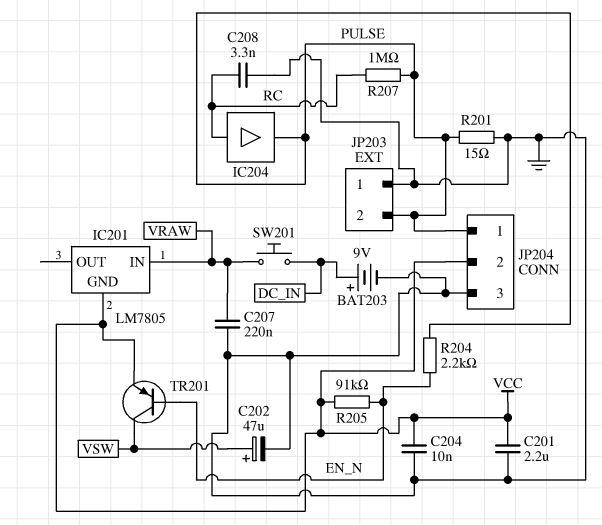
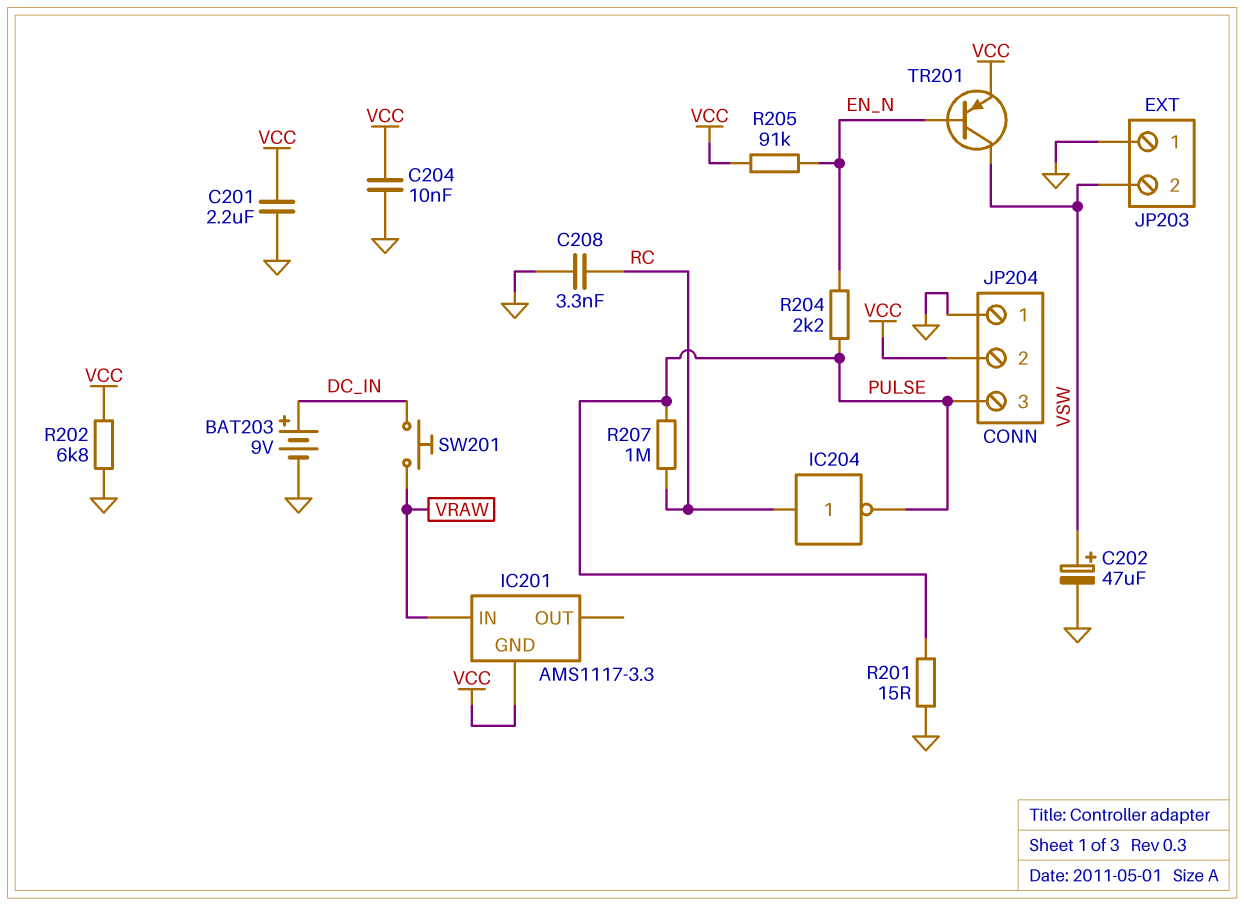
C207: 220nF (GND, VRAW) -> none
IC201: LM7805 -> AMS1117-3.3
IC204: buffer (in RC, out PULSE) -> NOT (in RC, out PULSE)
JP203 pin 2: PULSE -> VSW
JP204 pin 1: PULSE -> GND
JP204 pin 3: GND -> PULSE
R202: none -> 6.8k (GND, VCC)

